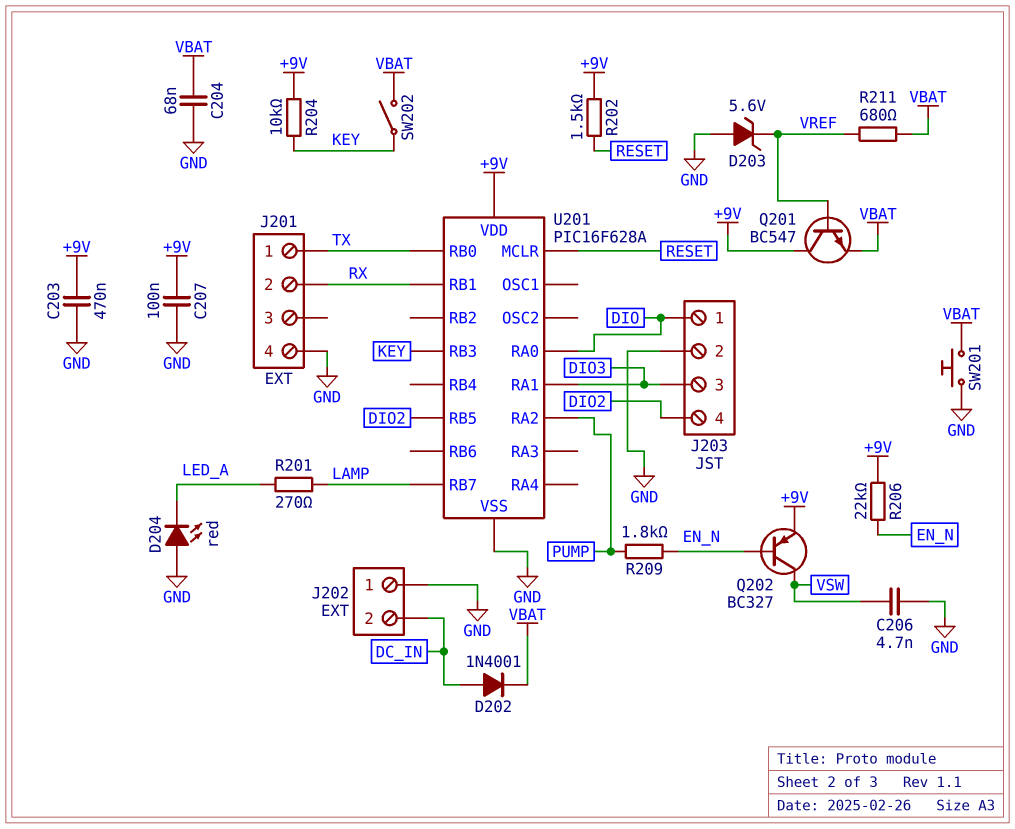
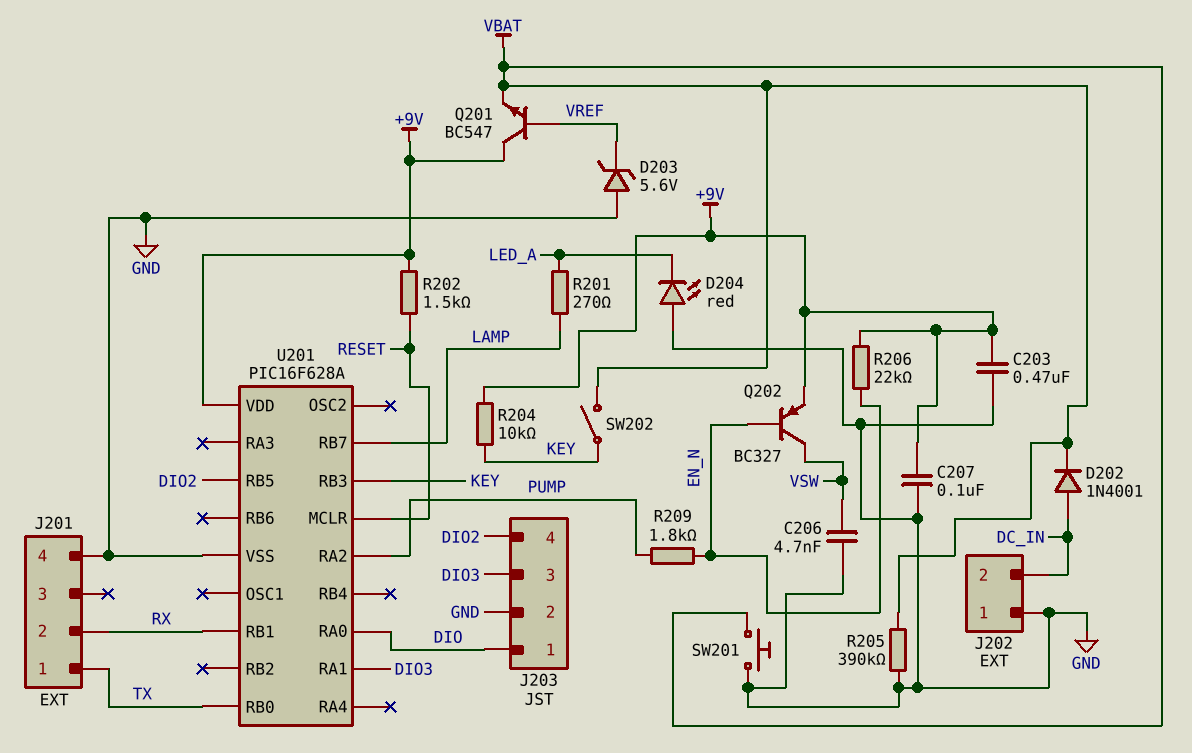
C204: 68nF (GND, VBAT) -> none
R205: none -> 390k (GND, VBAT)
R211: 680 (VBAT, VREF) -> none

